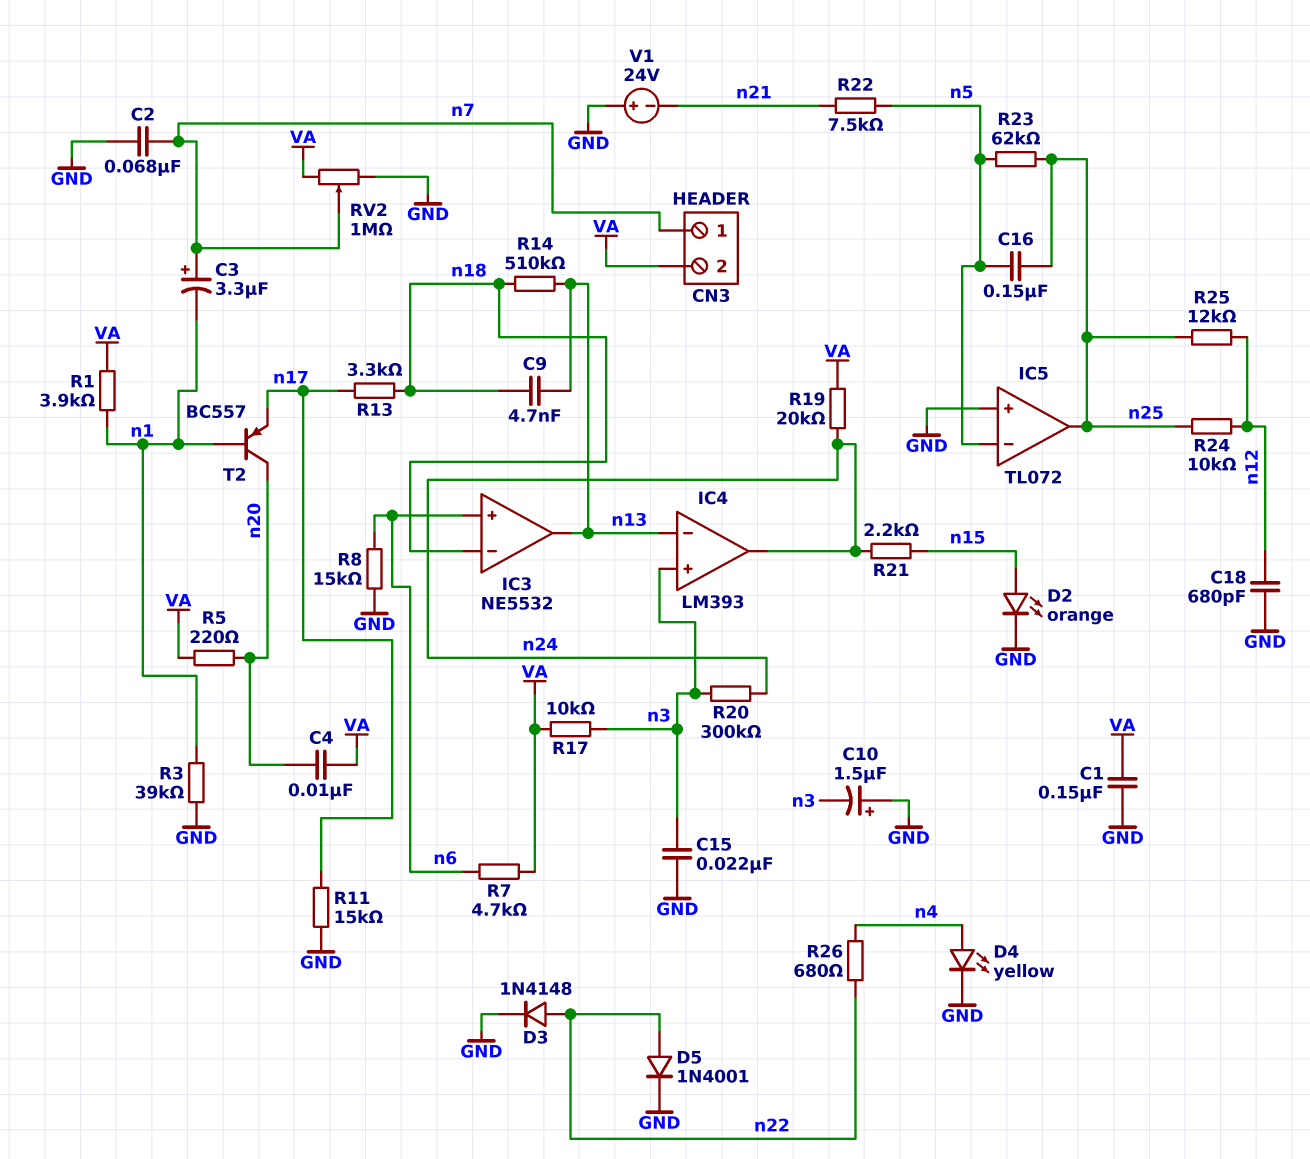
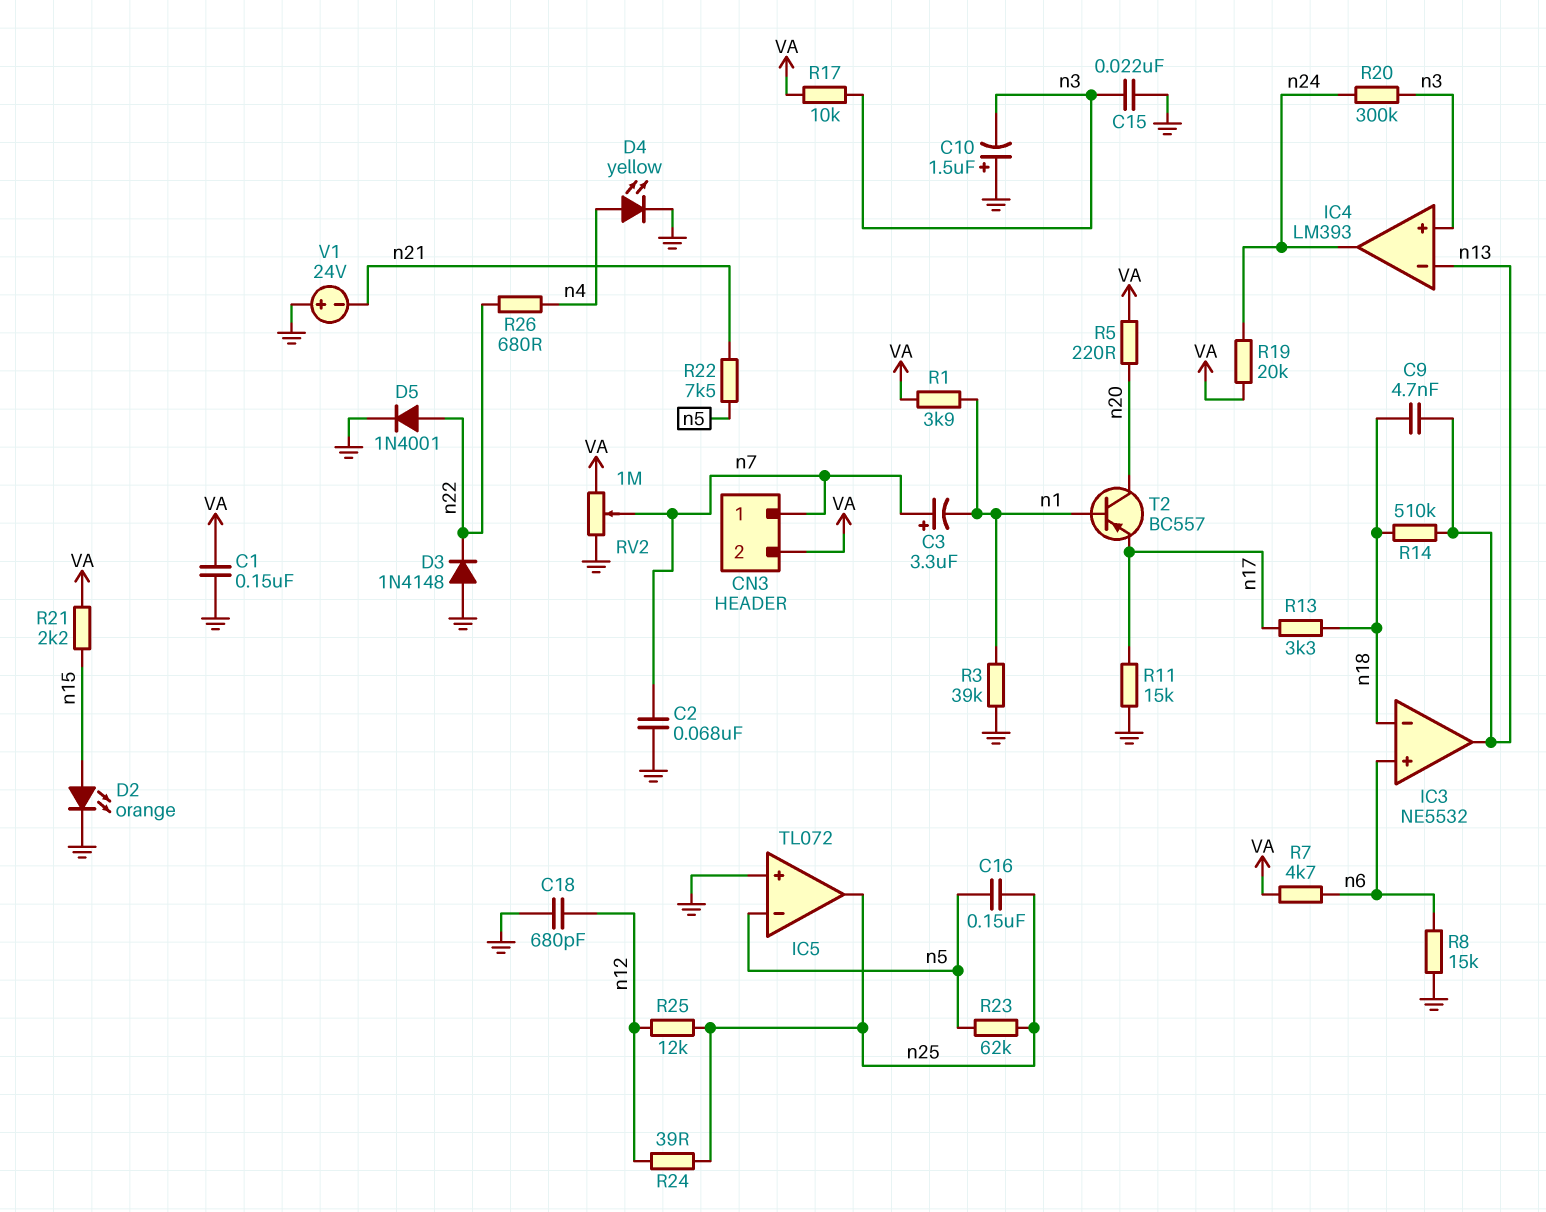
C4: 10nF (VA, n20) -> none
D3: diode 1N4148 (A n22, K GND) -> diode 1N4148 (A GND, K n22)
R21: 2.2k (n15, n24) -> 2.2k (VA, n15)
R24: 10k (n12, n25) -> 39 (n12, n25)

